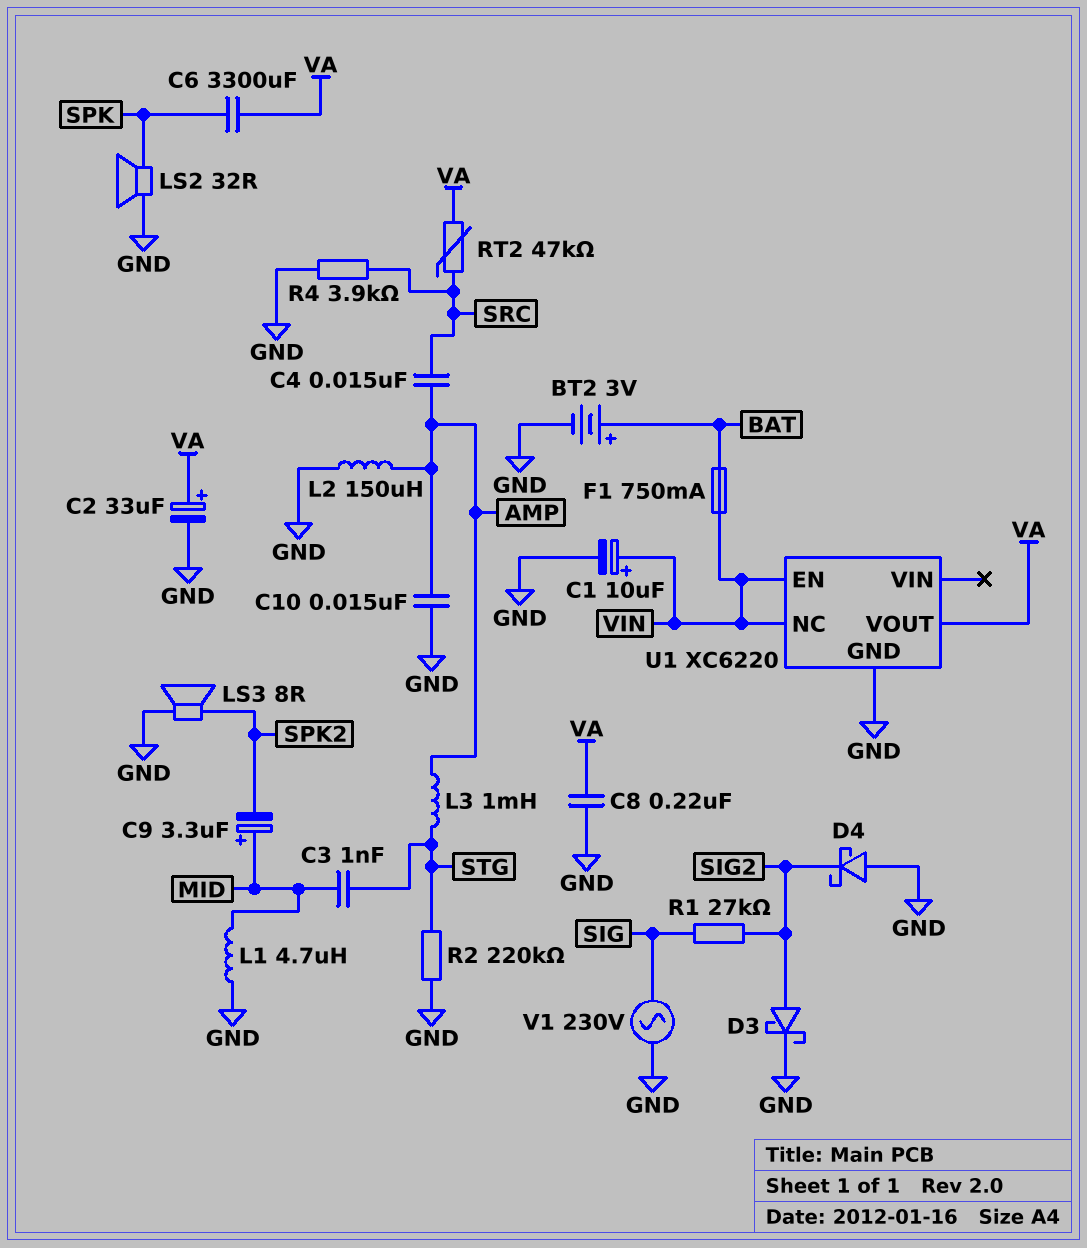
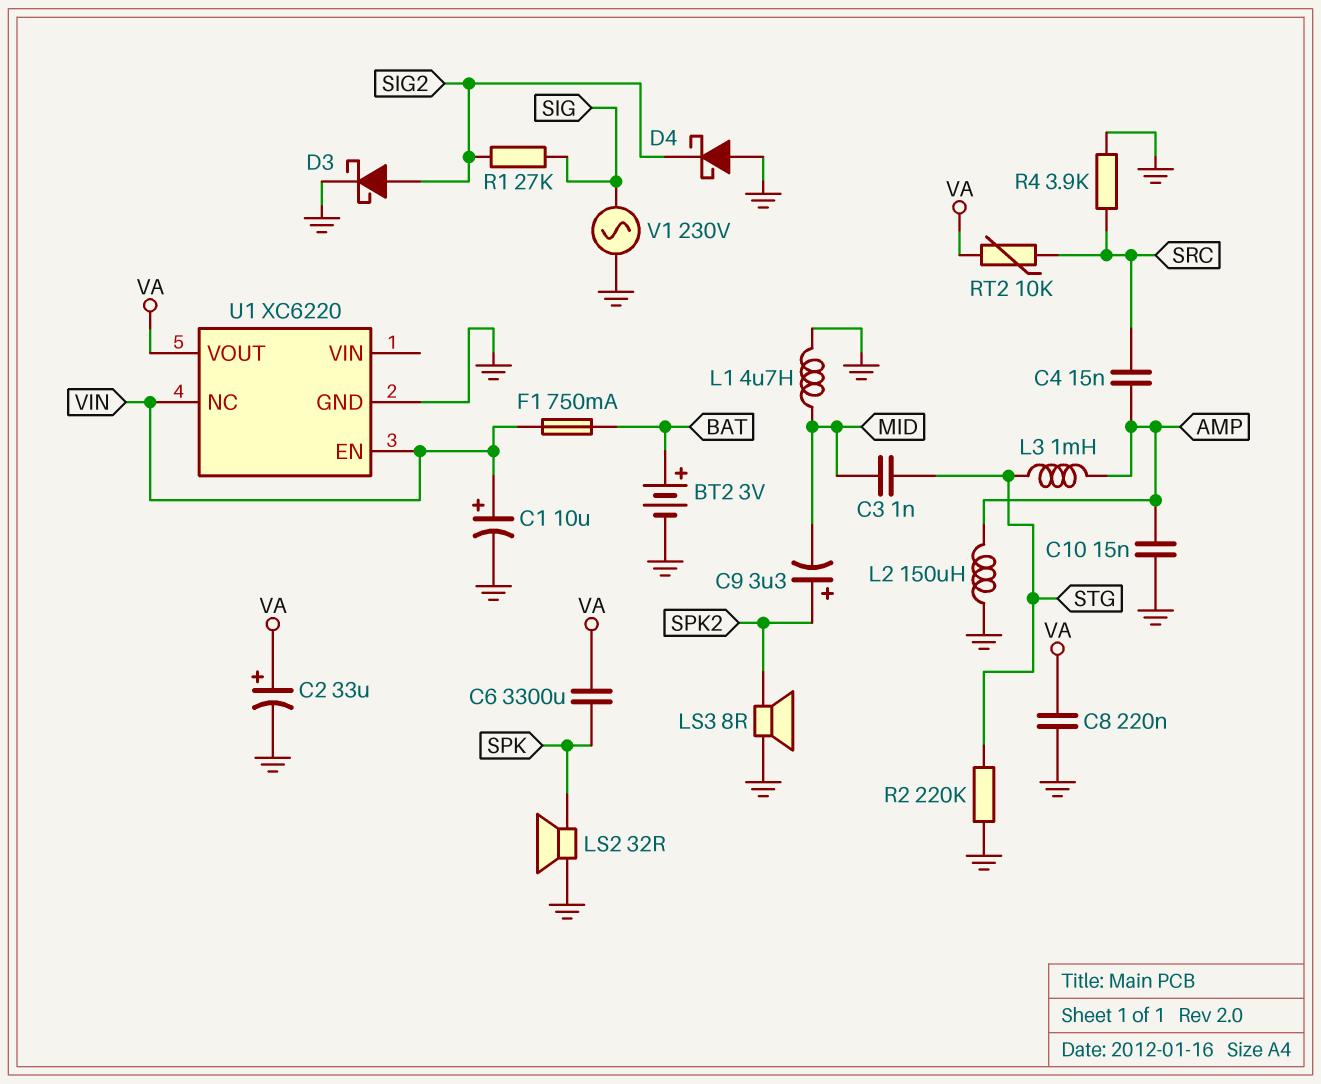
C9: 3.3uF (plus MID, minus SPK2) -> 3.3uF (plus SPK2, minus MID)
RT2: 47k (SRC, VA) -> 10k (SRC, VA)

